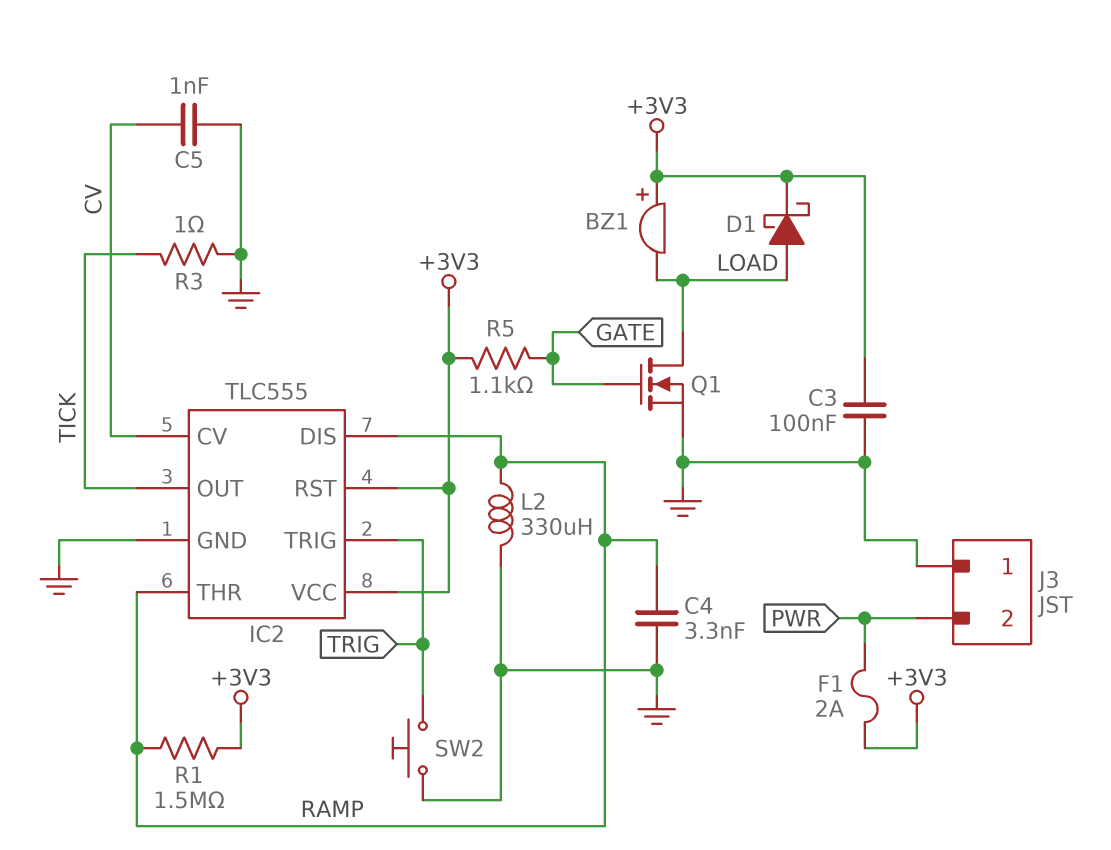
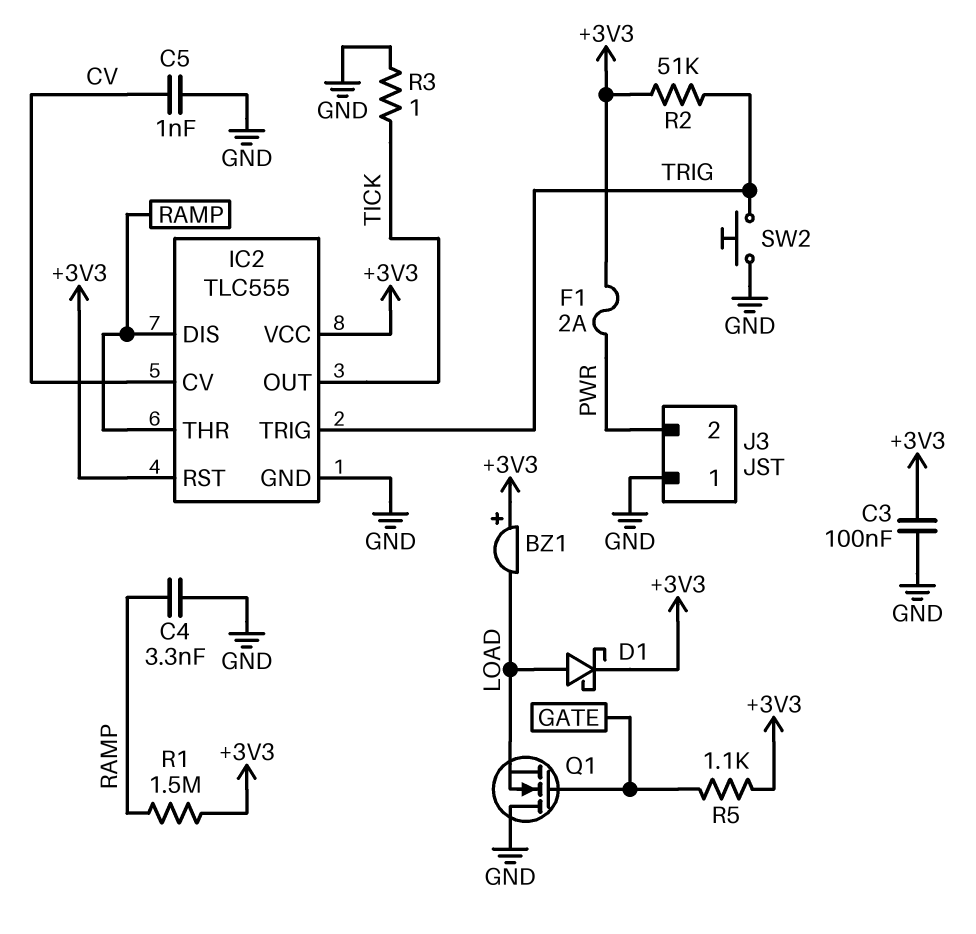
L2: 330uH (GND, RAMP) -> none
Q1: NMOS (G GATE, D LOAD, S GND) -> NMOS (G GATE, D GND, S LOAD)
R2: none -> 51k (+3V3, TRIG)

